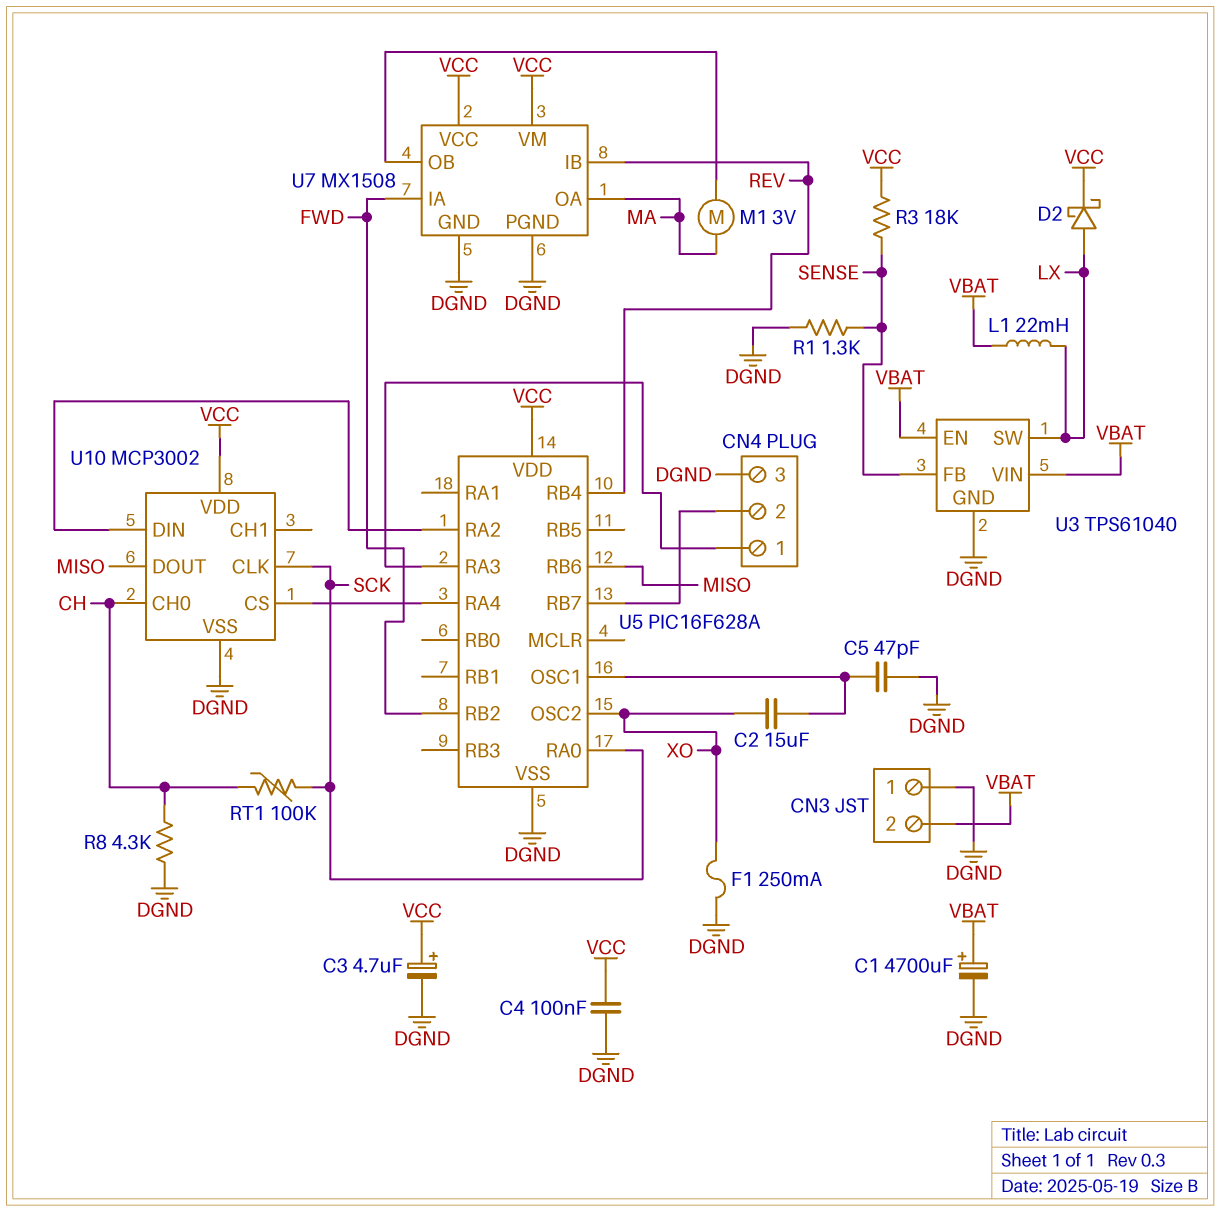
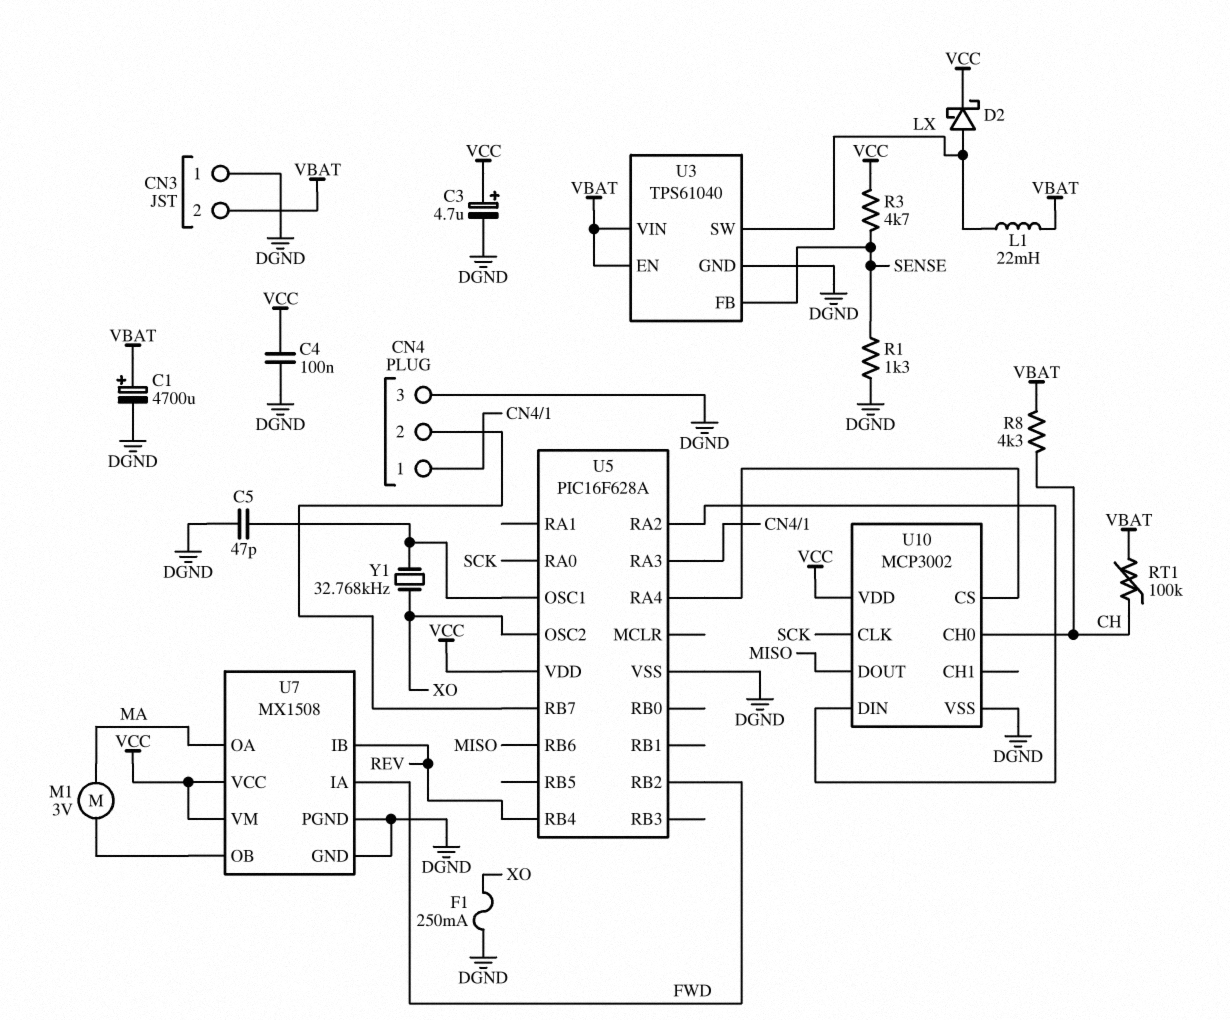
C2: 15uF (U5/OSC1, XO) -> none
R3: 18k (SENSE, VCC) -> 4.7k (SENSE, VCC)
R8: 4.3k (CH, DGND) -> 4.3k (CH, VBAT)
RT1: 100k (CH, SCK) -> 100k (CH, VBAT)
Y1: none -> 32.768kHz (U5/OSC1, XO)

